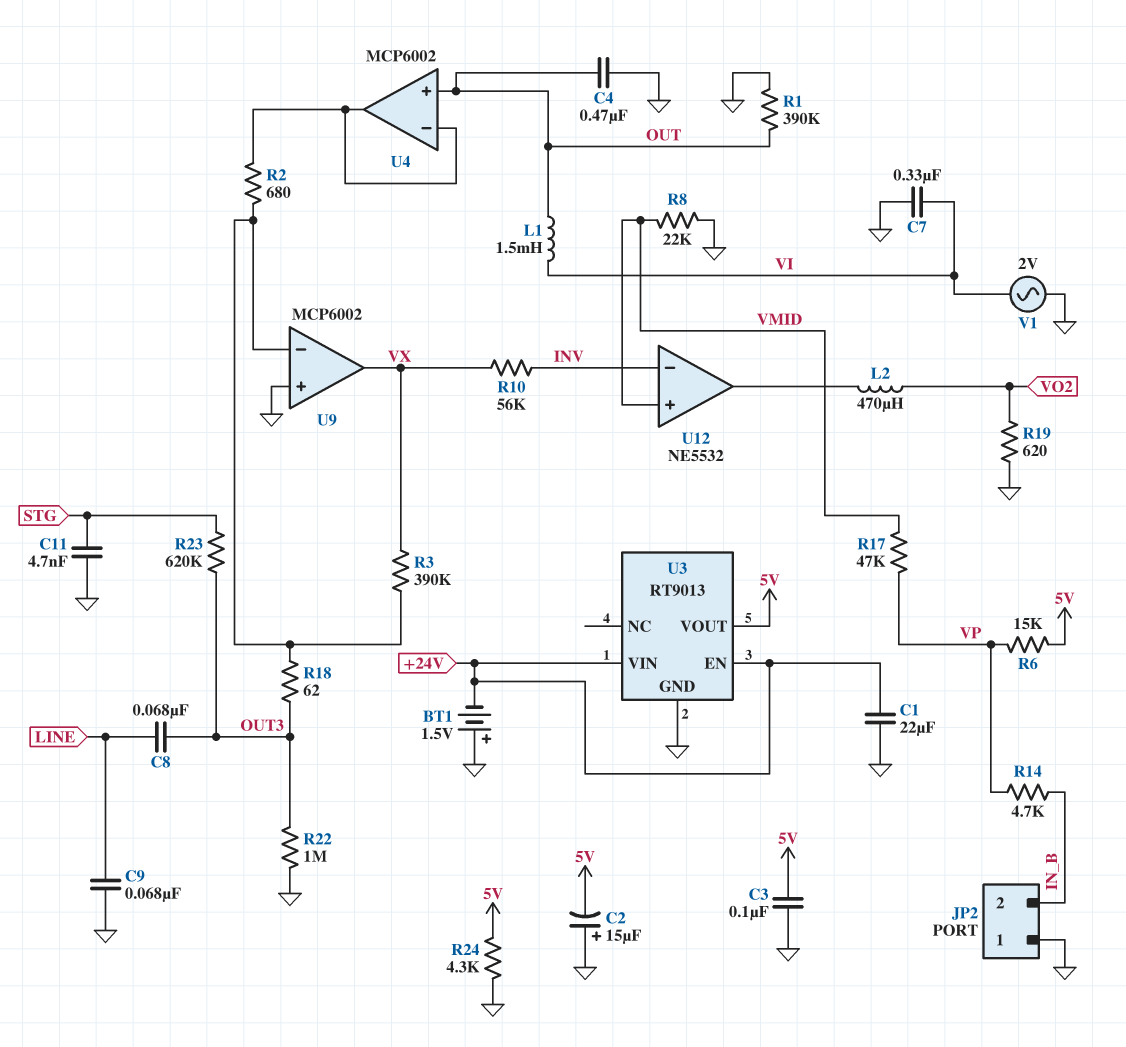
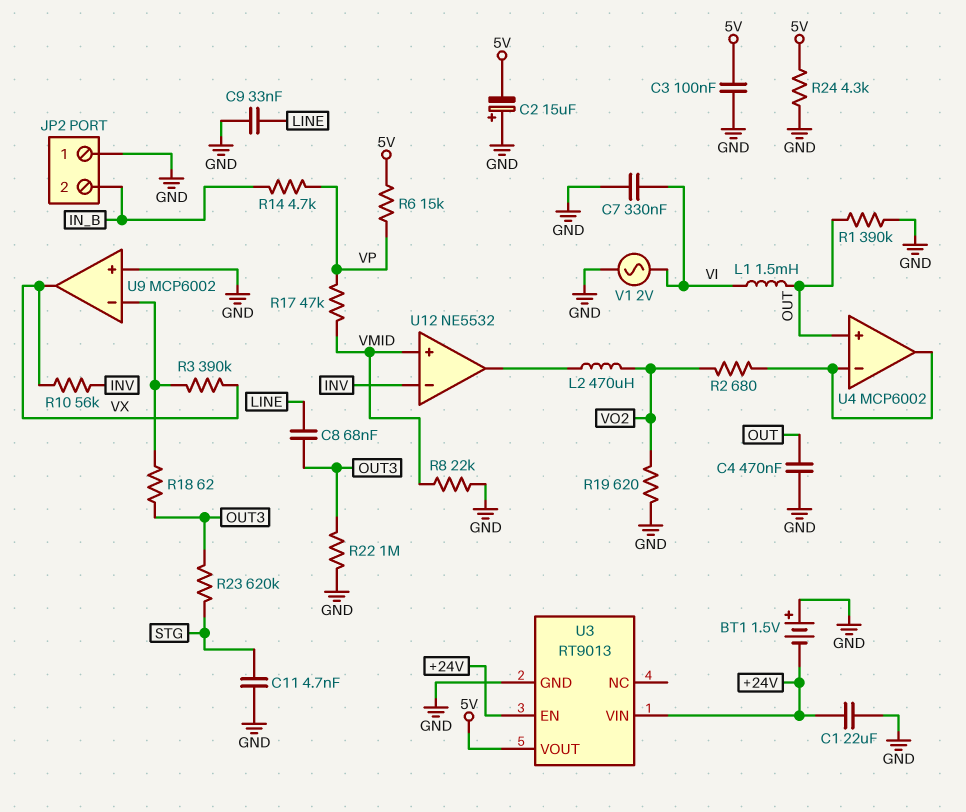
C9: 68nF (GND, LINE) -> 33nF (GND, LINE)
R2: 680 (U4/in-, U9/in-) -> 680 (U4/in-, VO2)

